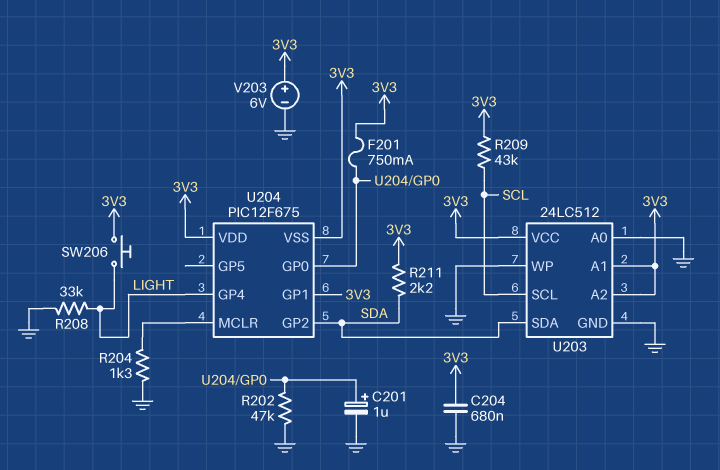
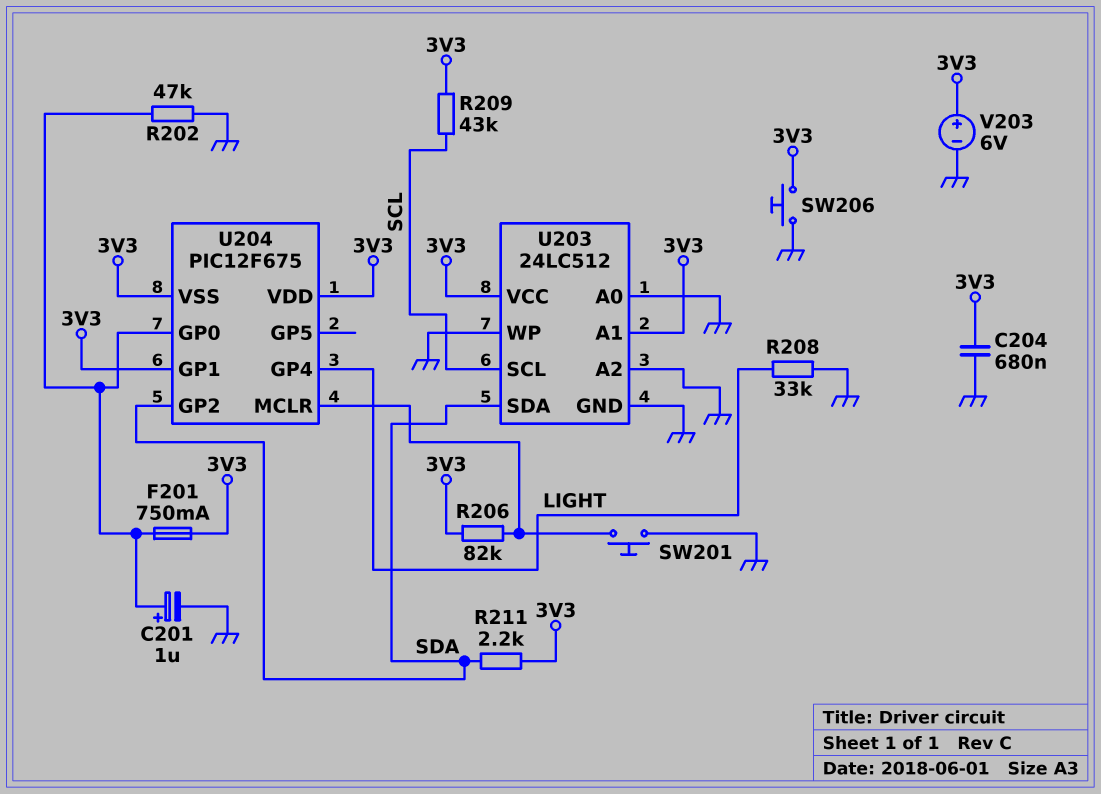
R204: 1.3k (GND, U204/MCLR) -> none
R206: none -> 82k (3V3, U204/MCLR)
SW201: none -> button (GND, U204/MCLR)
SW206: button (3V3, LIGHT) -> button (3V3, GND)
U203 pin A2: 3V3 -> GND

